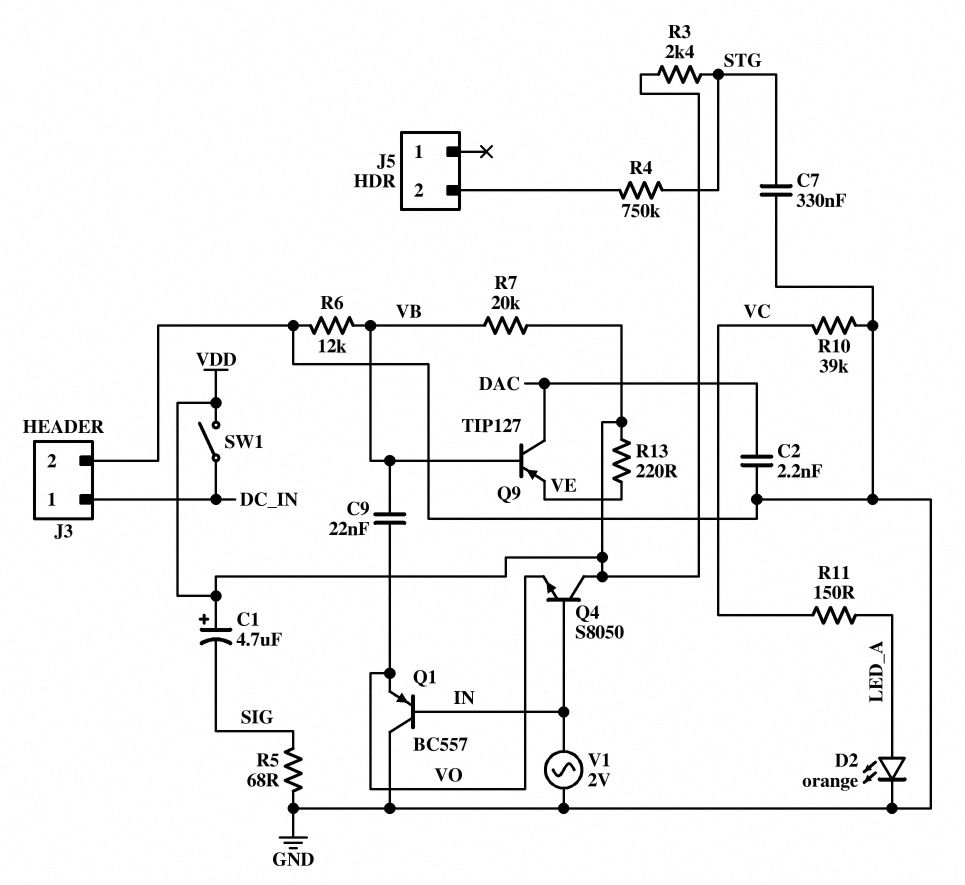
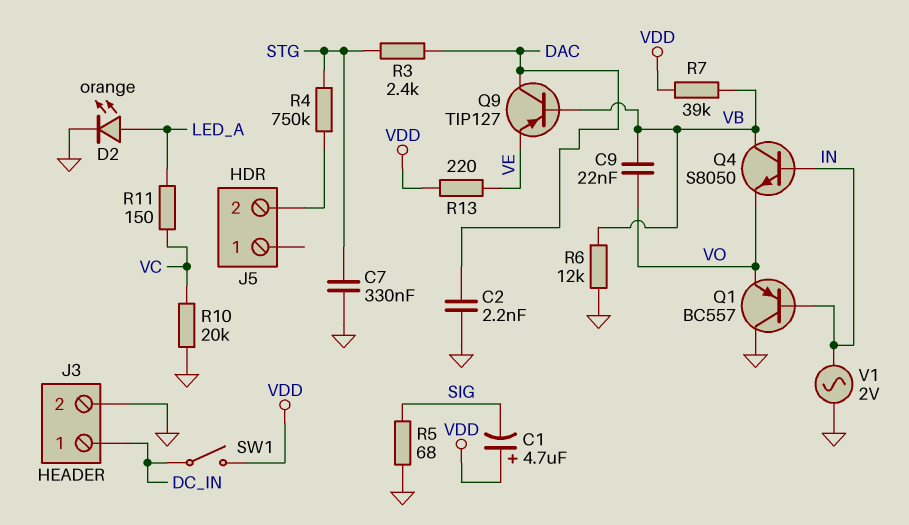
Q4: NPN S8050 (B IN, C VDD, E VO) -> NPN S8050 (B IN, C VB, E VO)
R3: 2.4k (STG, VDD) -> 2.4k (DAC, STG)
R7: 20k (VB, VDD) -> 39k (VB, VDD)
R10: 39k (GND, VC) -> 20k (GND, VC)

